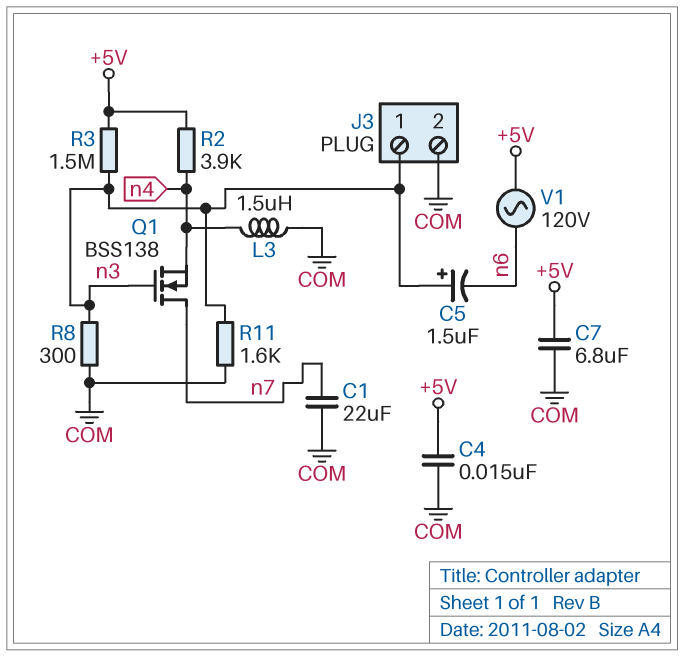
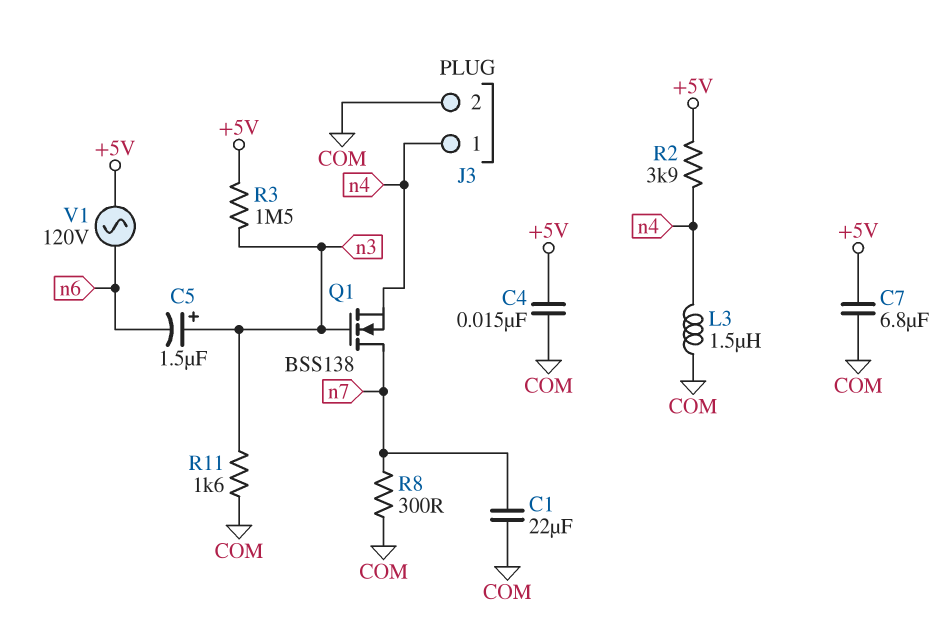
J3 pin 1: n3 -> n4
R8: 300 (COM, n3) -> 300 (COM, n7)

